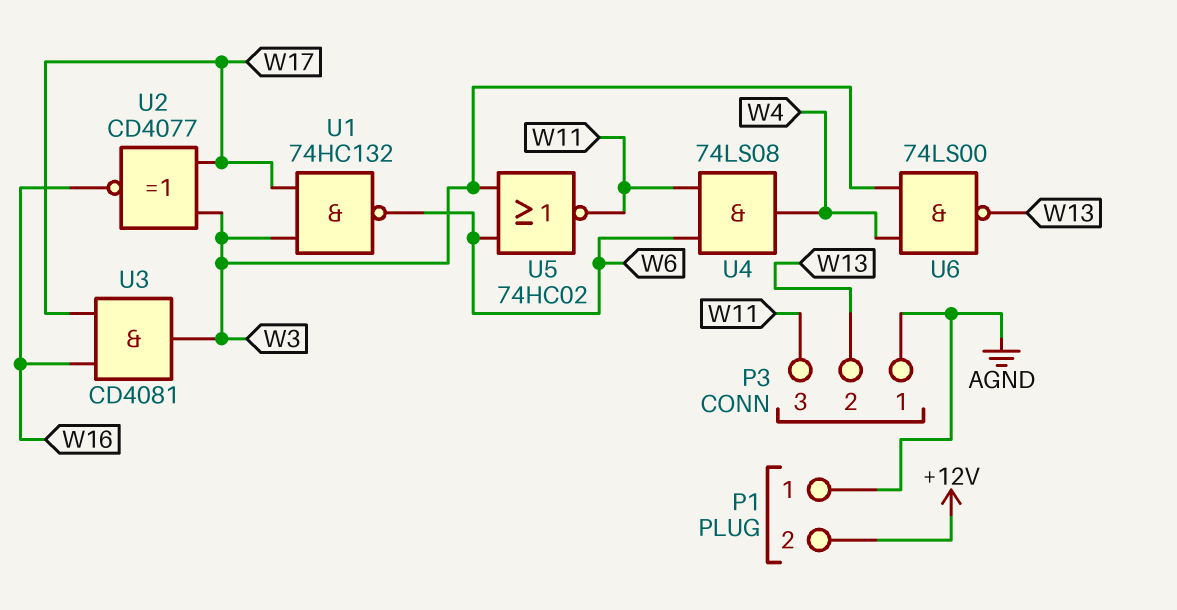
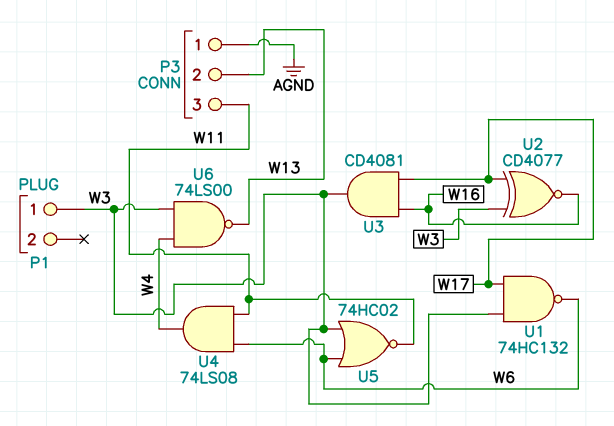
P1 pin 1: AGND -> W3
P1 pin 2: +12V -> none

